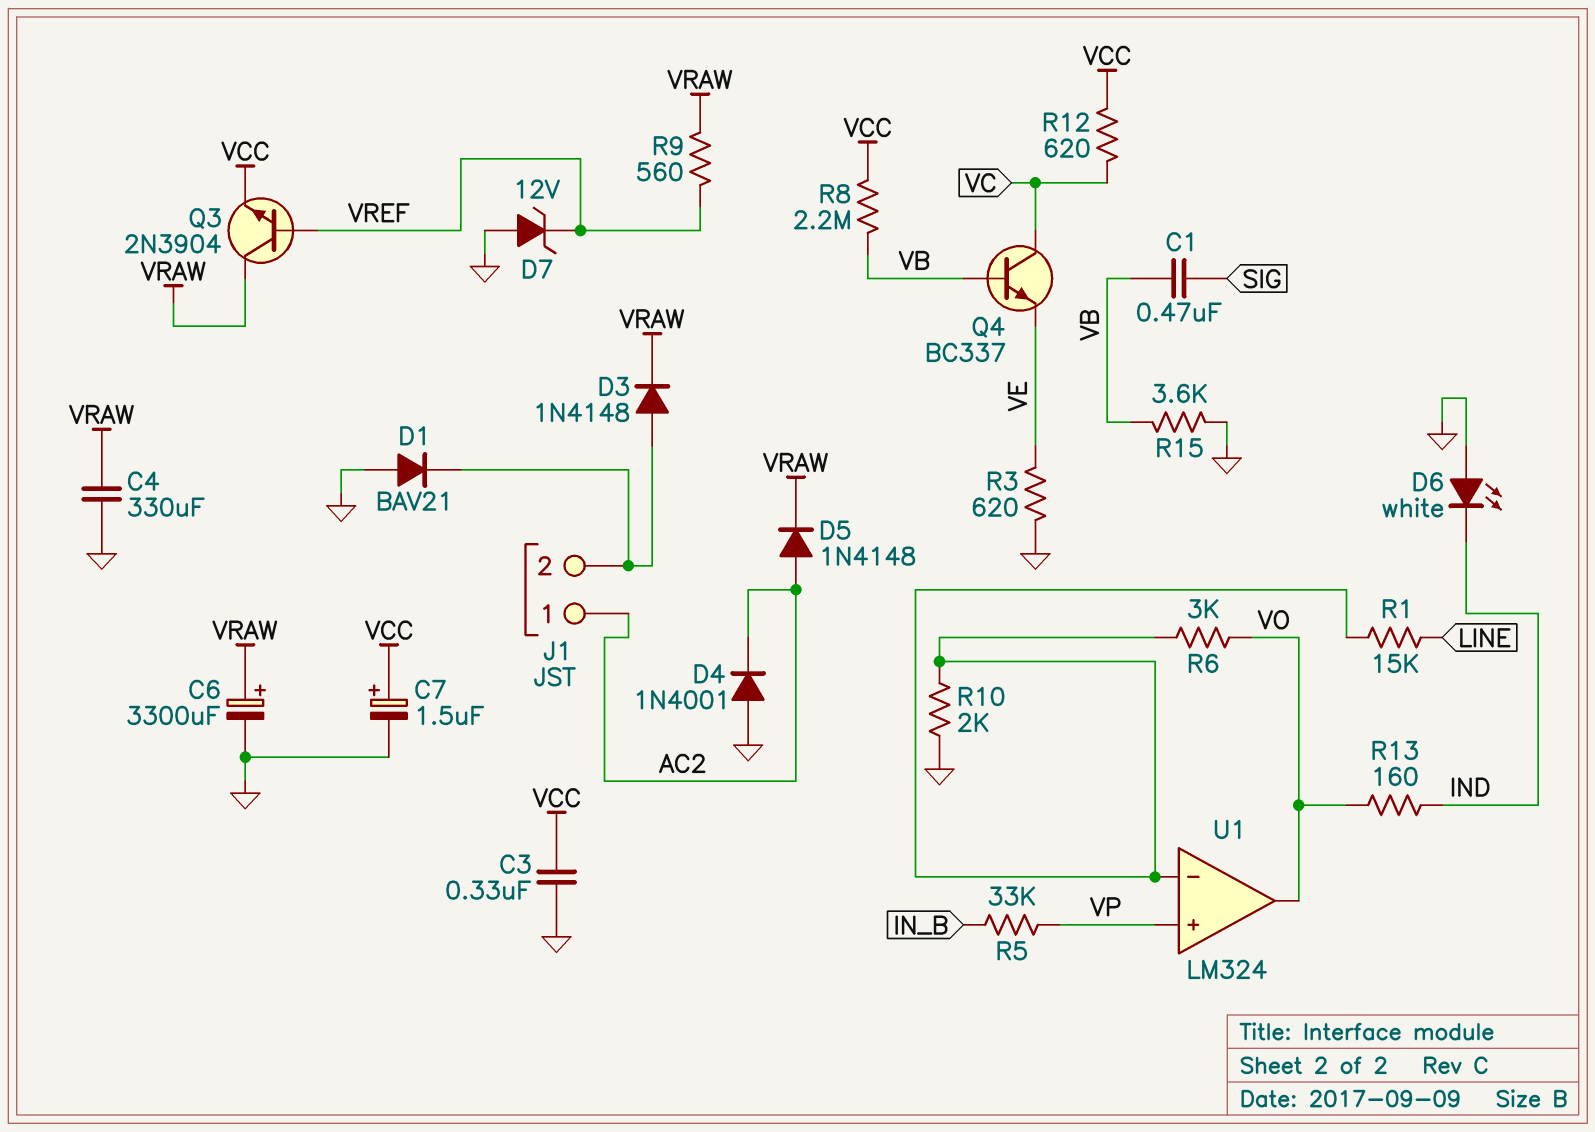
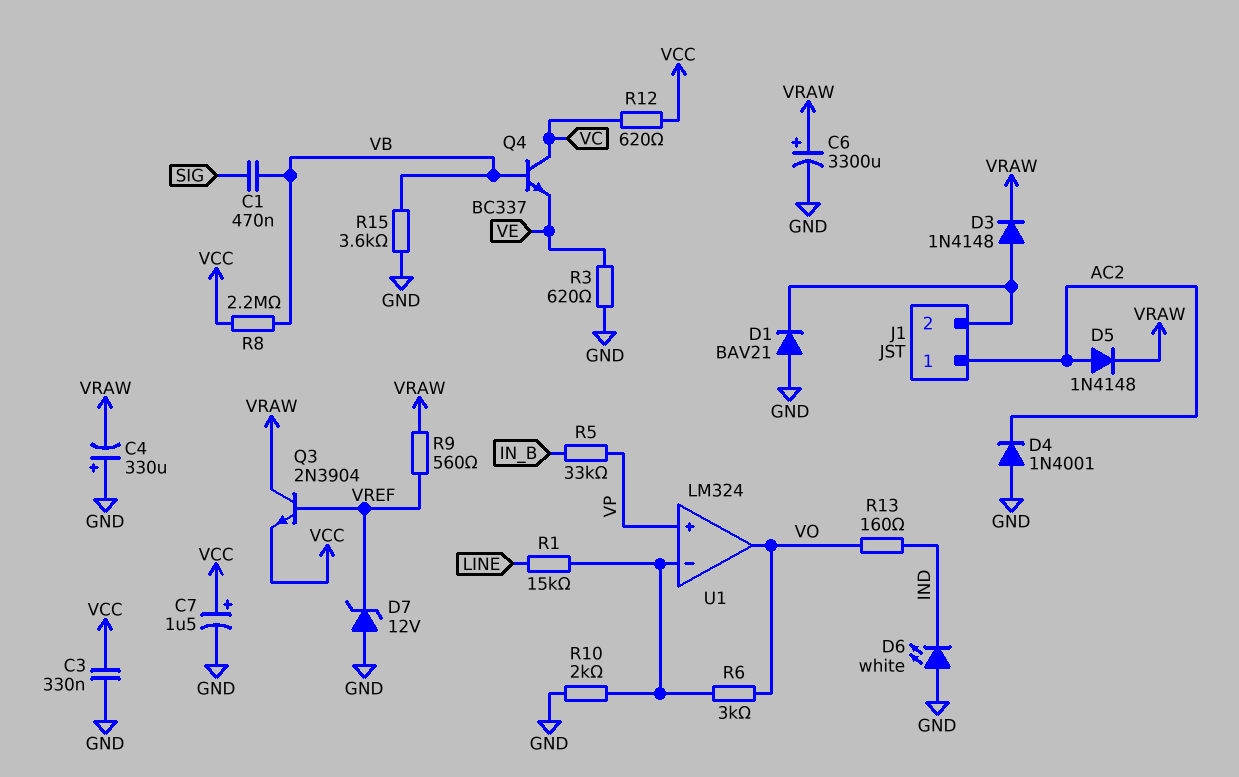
C4: 330uF (GND, VRAW) -> 330uF (plus GND, minus VRAW)

